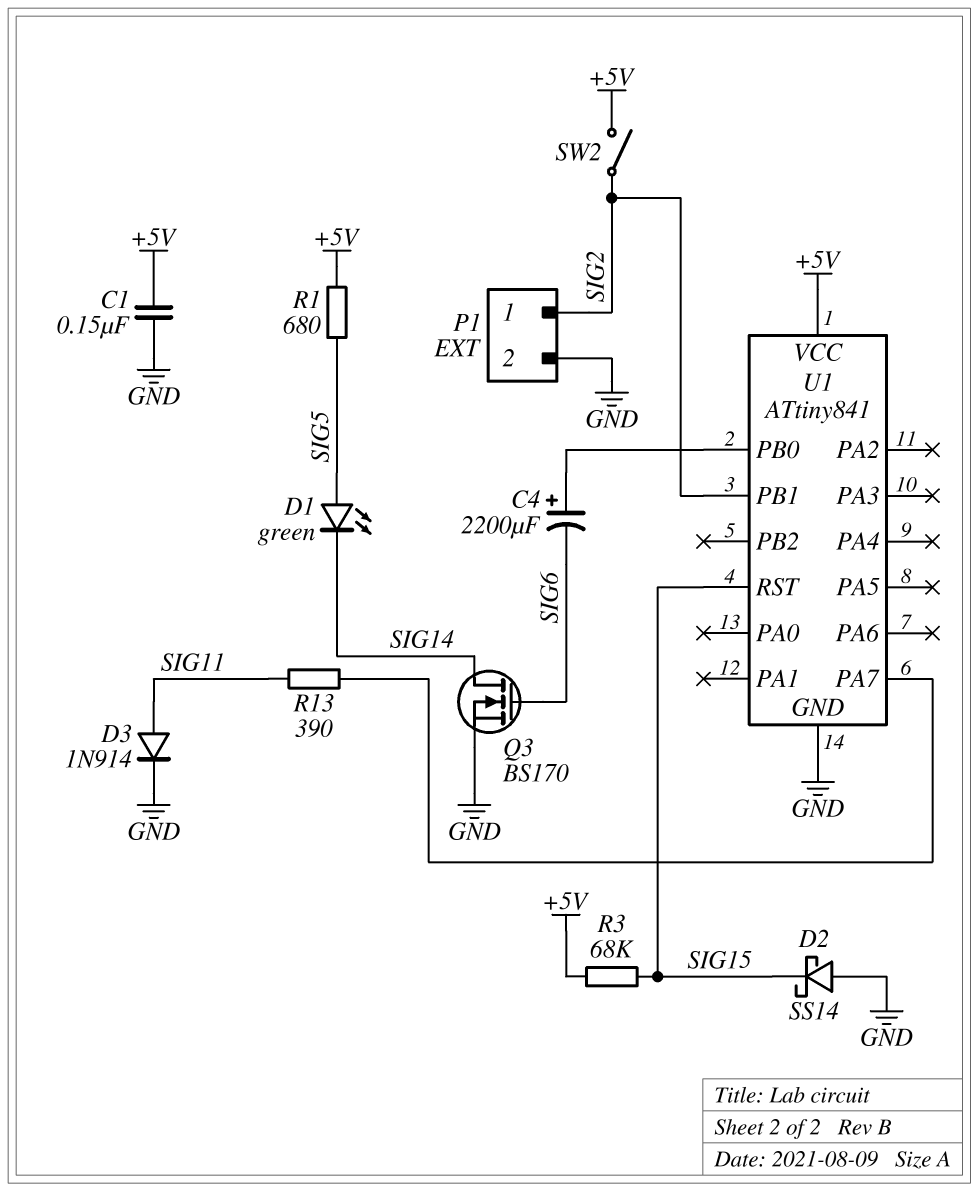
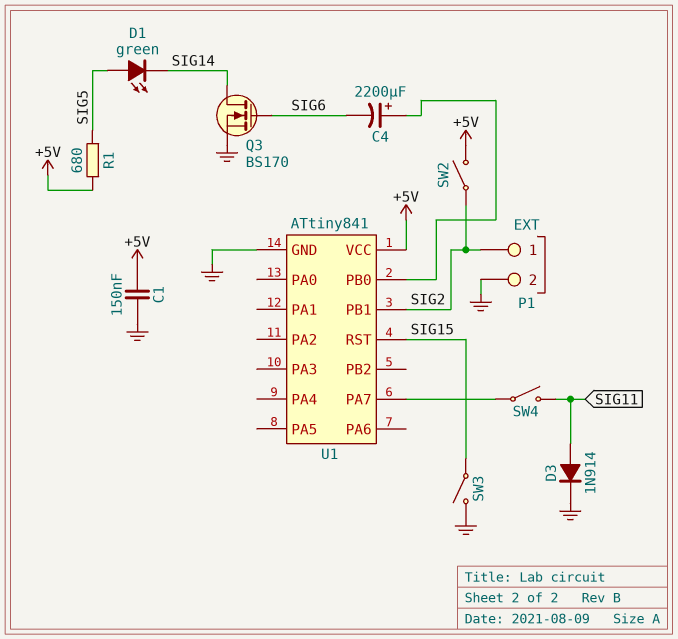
D2: schottky SS14 (A GND, K SIG15) -> none
R3: 68k (+5V, SIG15) -> none
R13: 390 (SIG11, U1/PA7) -> none
SW3: none -> switch (GND, SIG15)
SW4: none -> switch (SIG11, U1/PA7)

